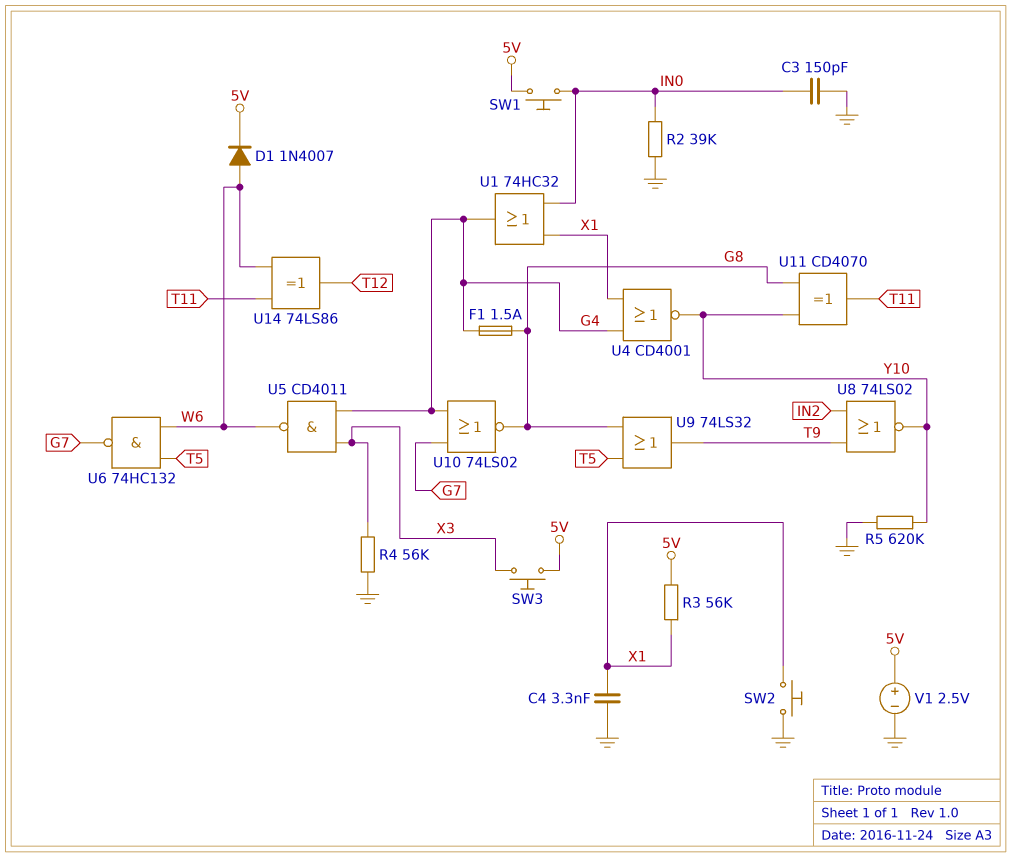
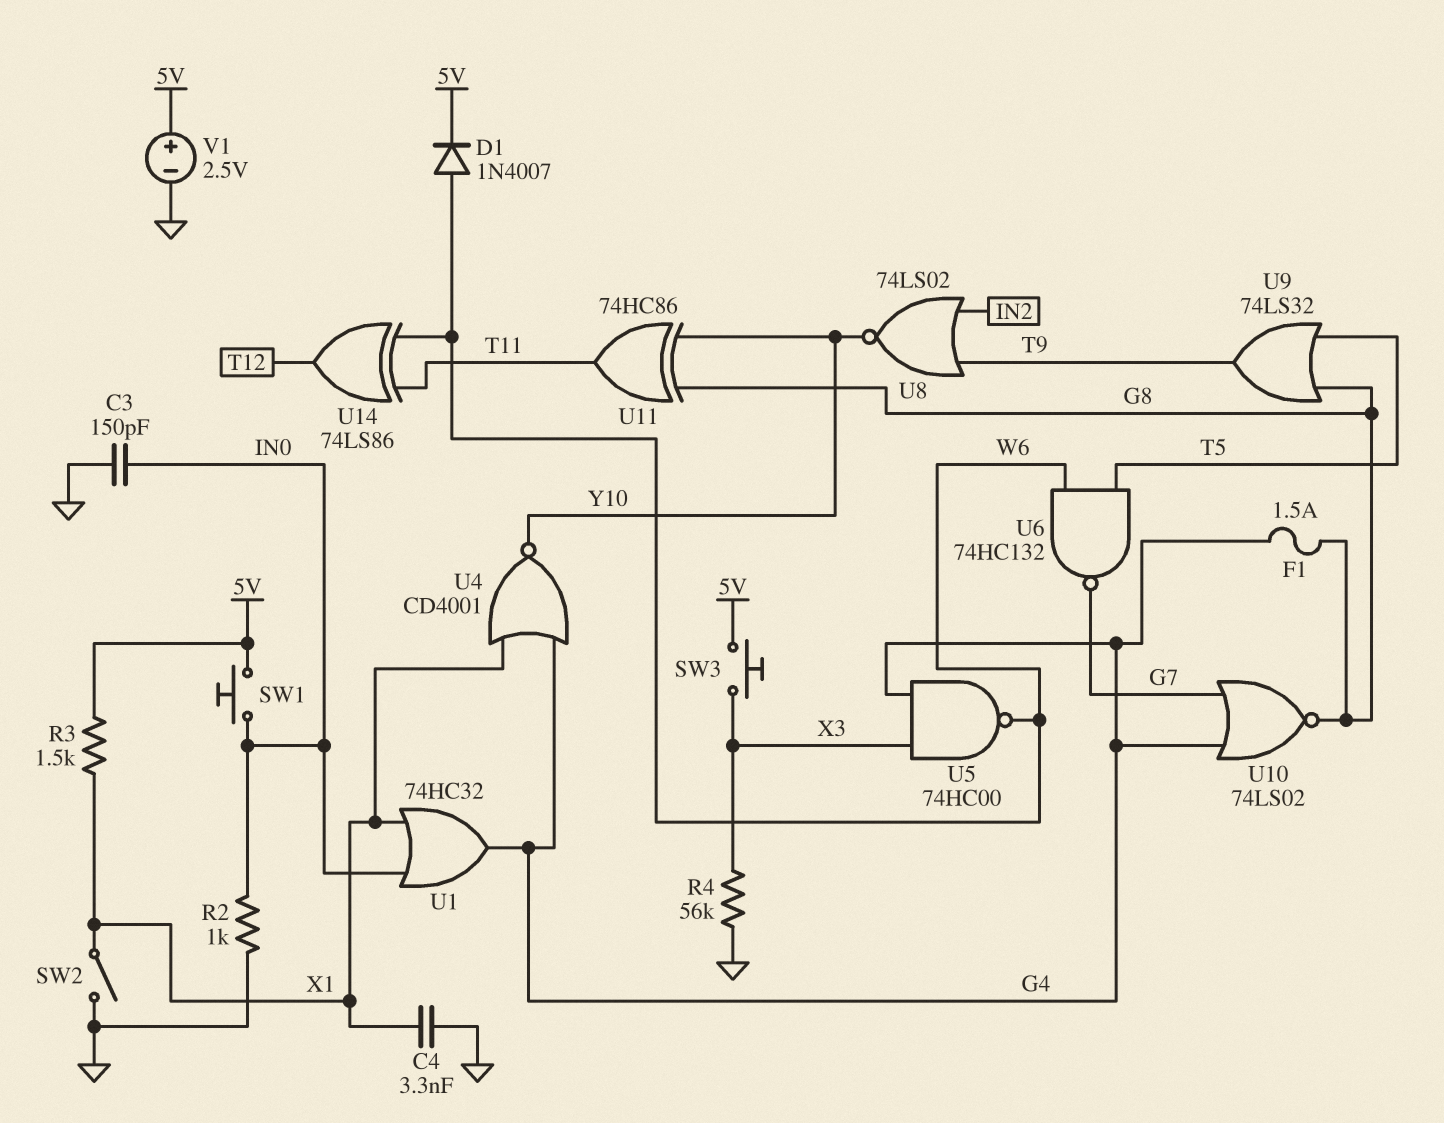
R2: 39k (GND, IN0) -> 1k (GND, IN0)
R3: 56k (5V, X1) -> 1.5k (5V, X1)
R5: 620k (GND, Y10) -> none
SW2: button (GND, X1) -> switch (GND, X1)
U5: NAND CD4011 (in G4, in X3, out W6) -> NAND 74HC00 (in G4, in X3, out W6)
U11: XOR CD4070 (in G8, in Y10, out T11) -> XOR 74HC86 (in G8, in Y10, out T11)

